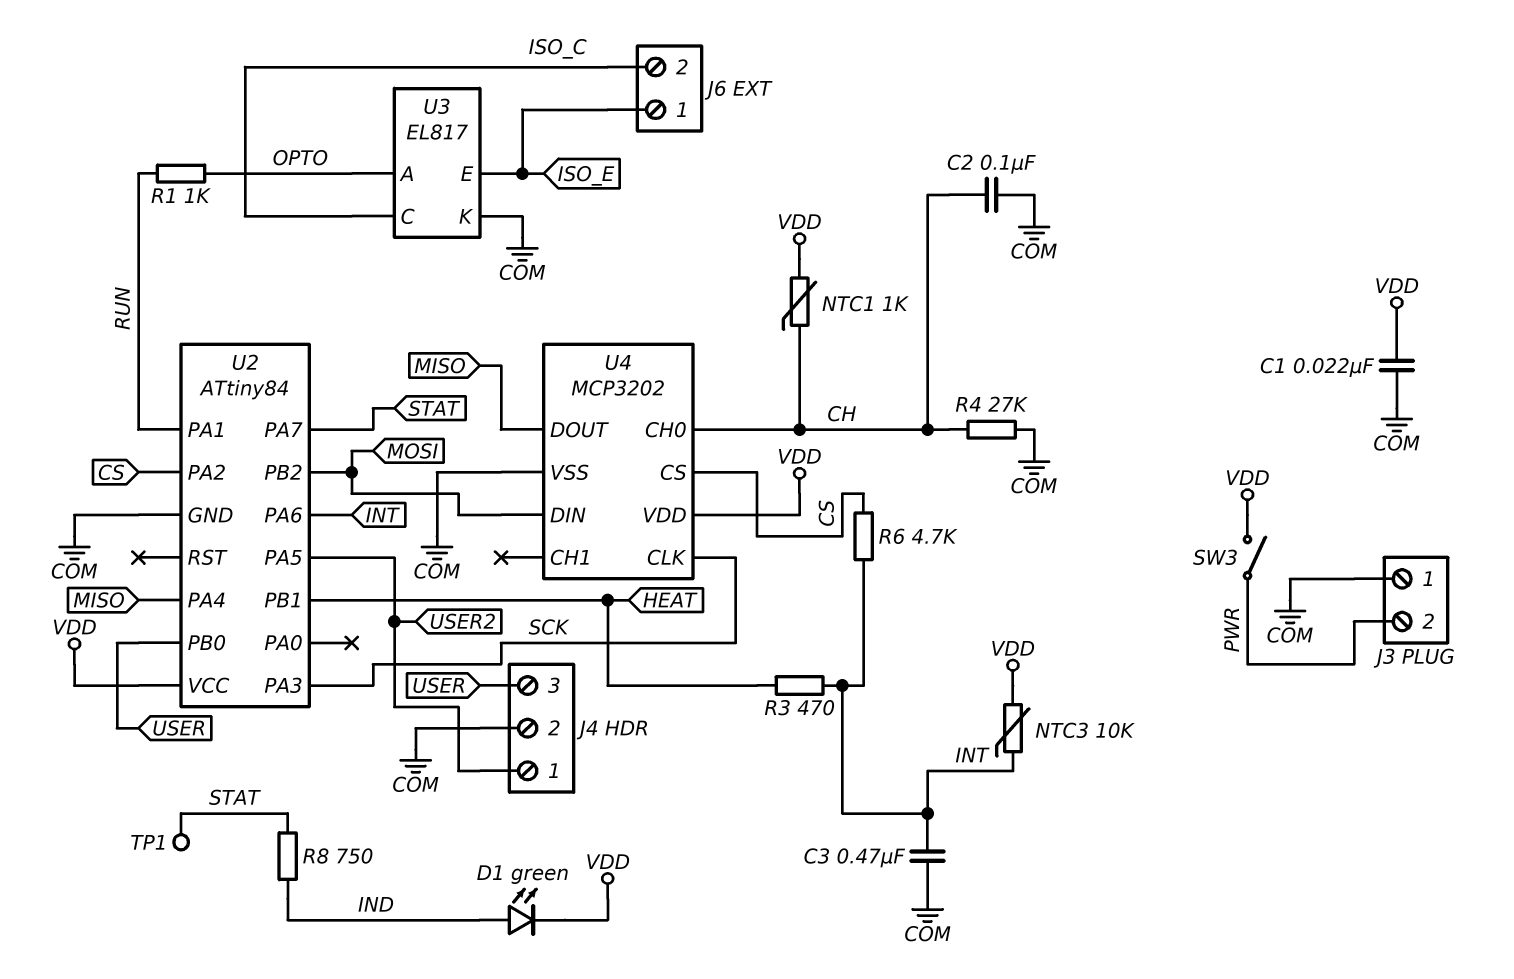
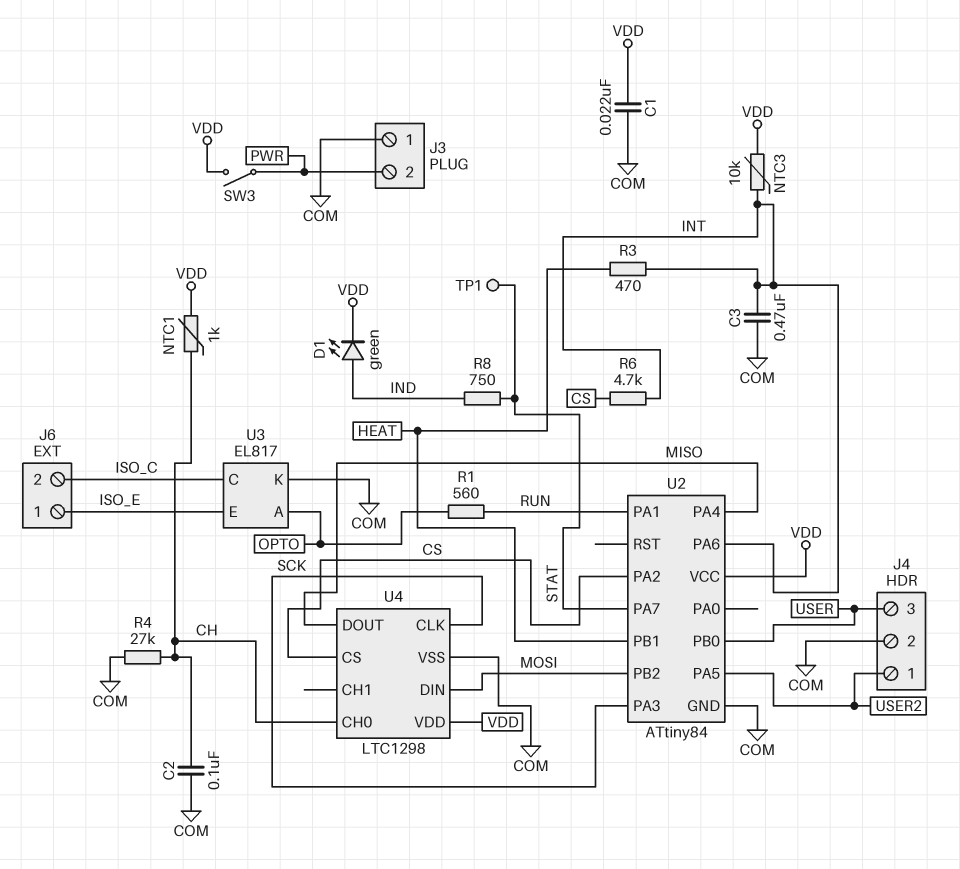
R1: 1k (OPTO, RUN) -> 560 (OPTO, RUN)
U4: MCP3202 -> LTC1298

